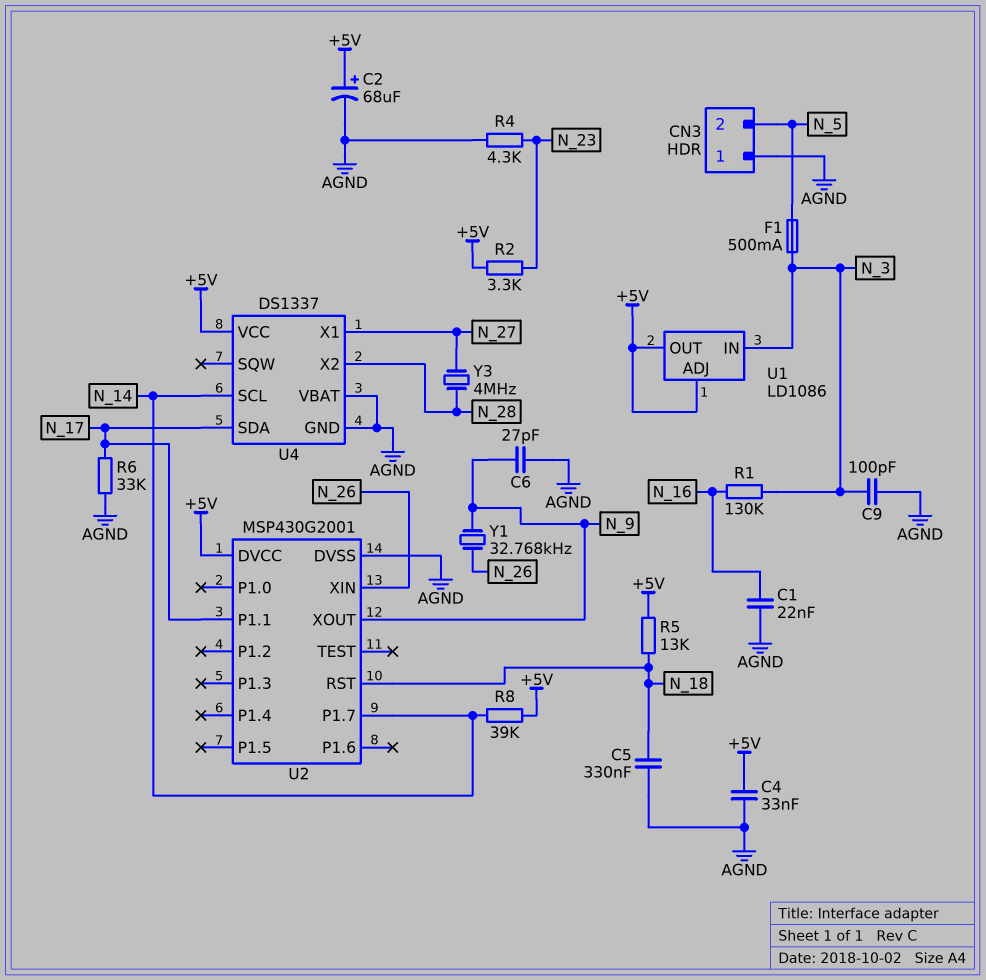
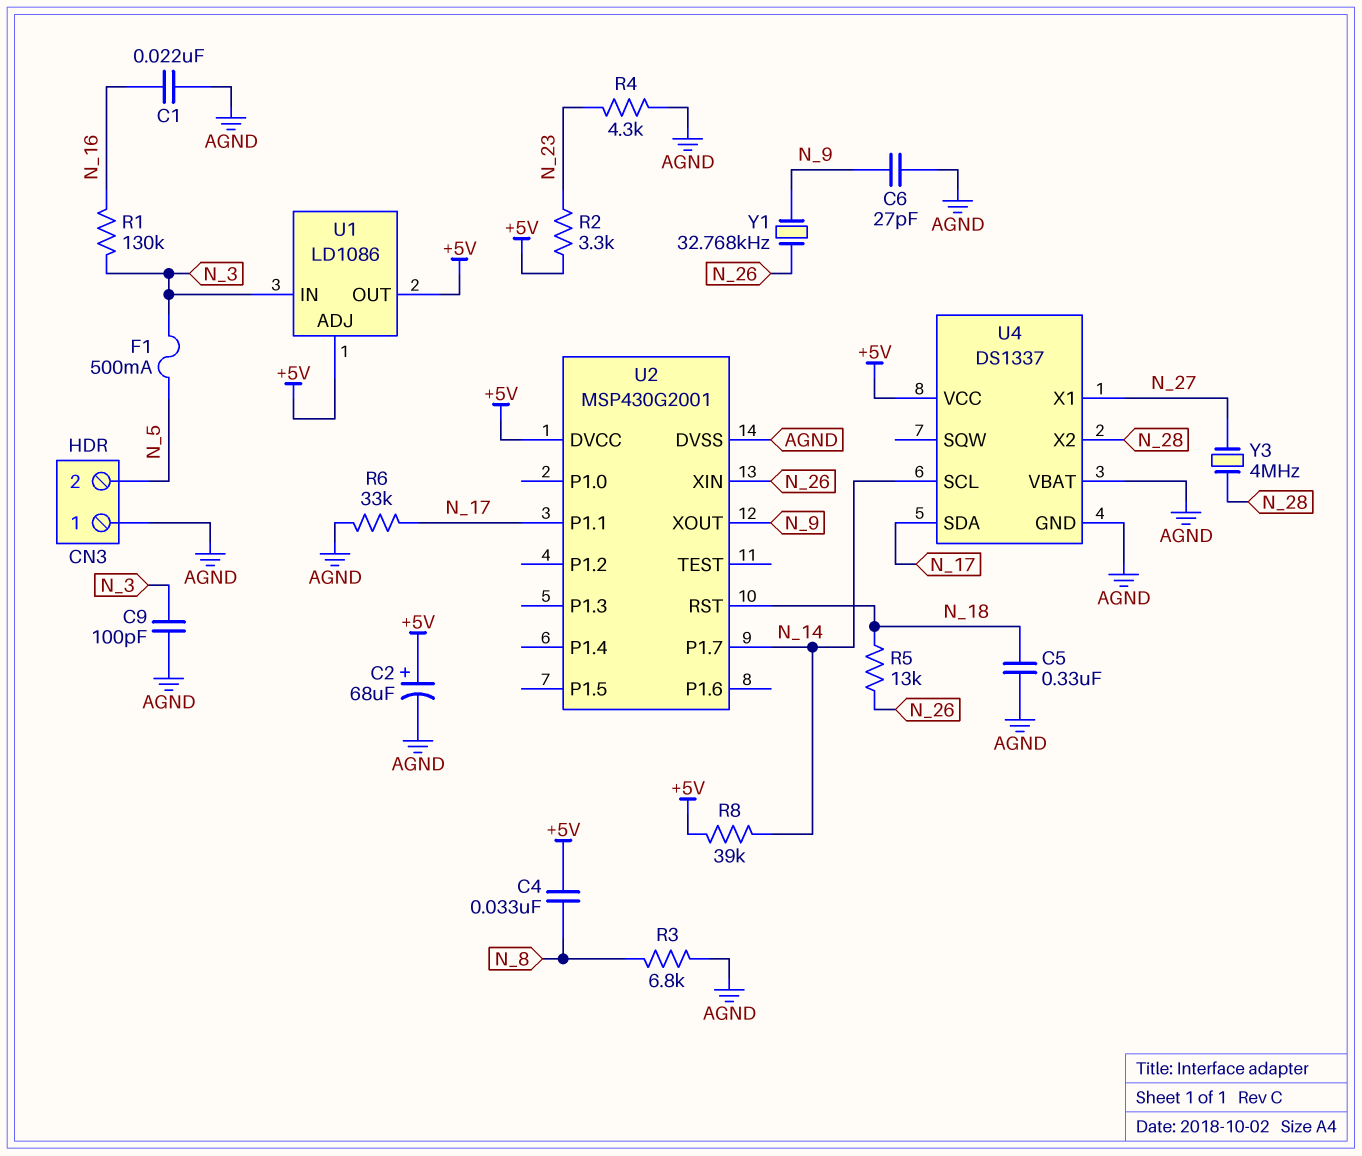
C4: 33nF (+5V, AGND) -> 33nF (+5V, N_8)
R3: none -> 6.8k (AGND, N_8)
R5: 13k (+5V, N_18) -> 13k (N_18, N_26)

